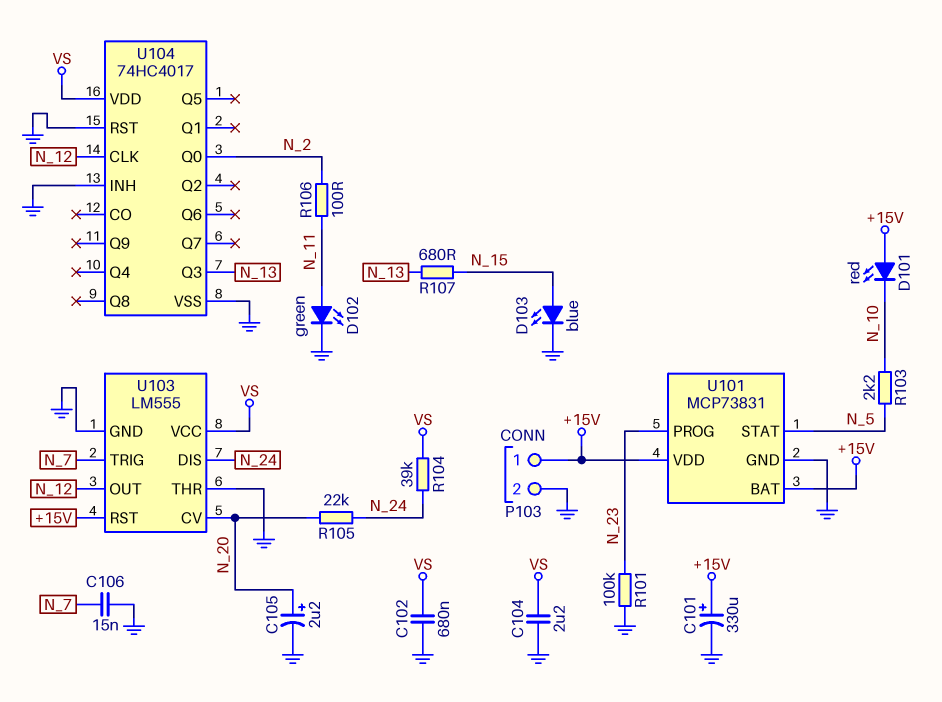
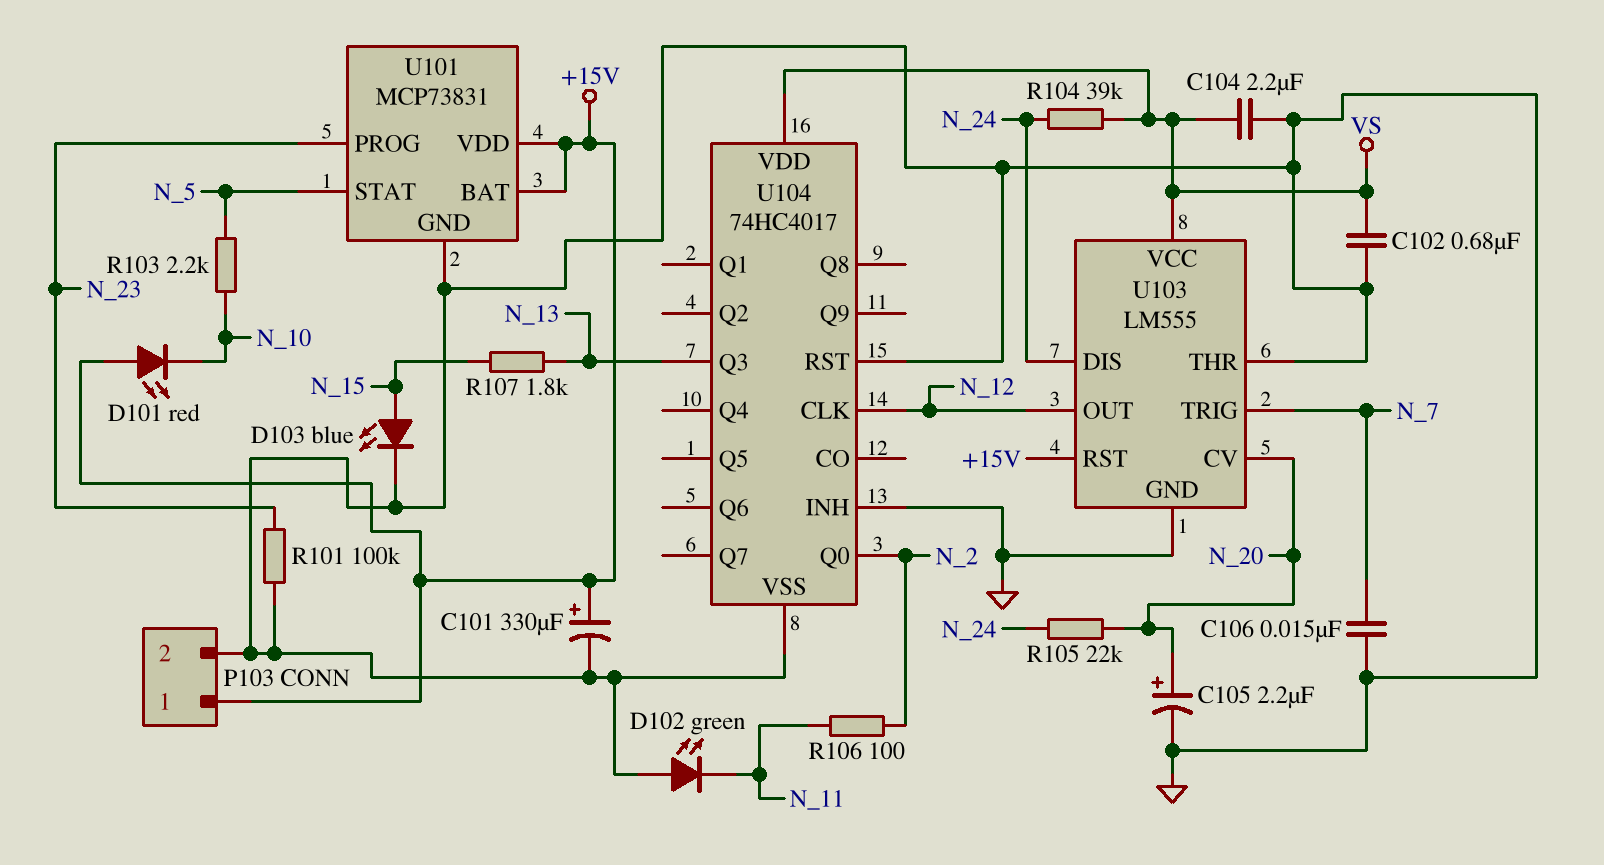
D102: LED green (A N_11, K GND) -> LED green (A GND, K N_11)
R107: 680 (N_13, N_15) -> 1.8k (N_13, N_15)

